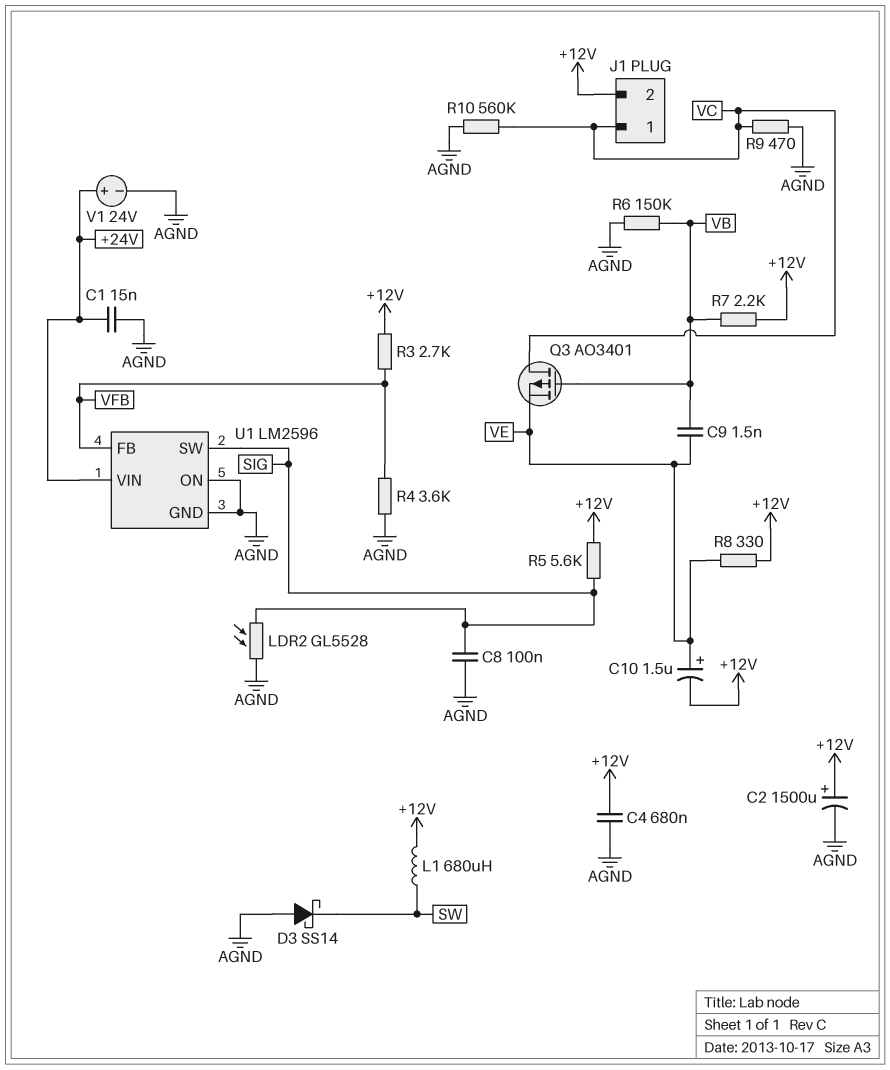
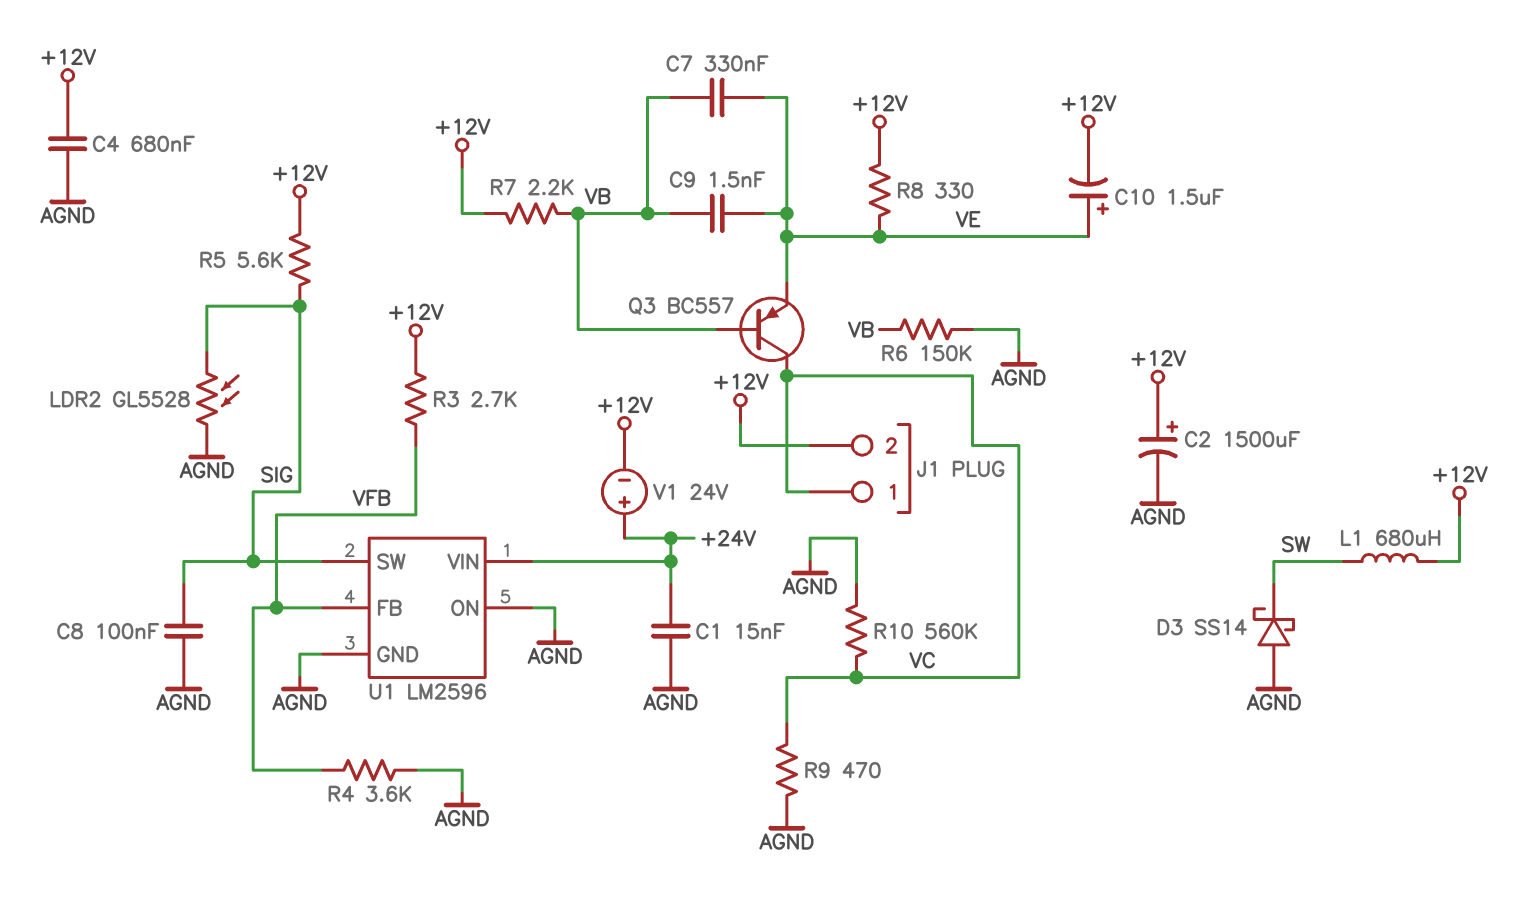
C7: none -> 330nF (VB, VE)
Q3: PMOS AO3401 (G VB, D VC, S VE) -> PNP BC557 (B VB, C VC, E VE)
V1: 24V (plus +24V, minus AGND) -> 24V (plus +24V, minus +12V)

